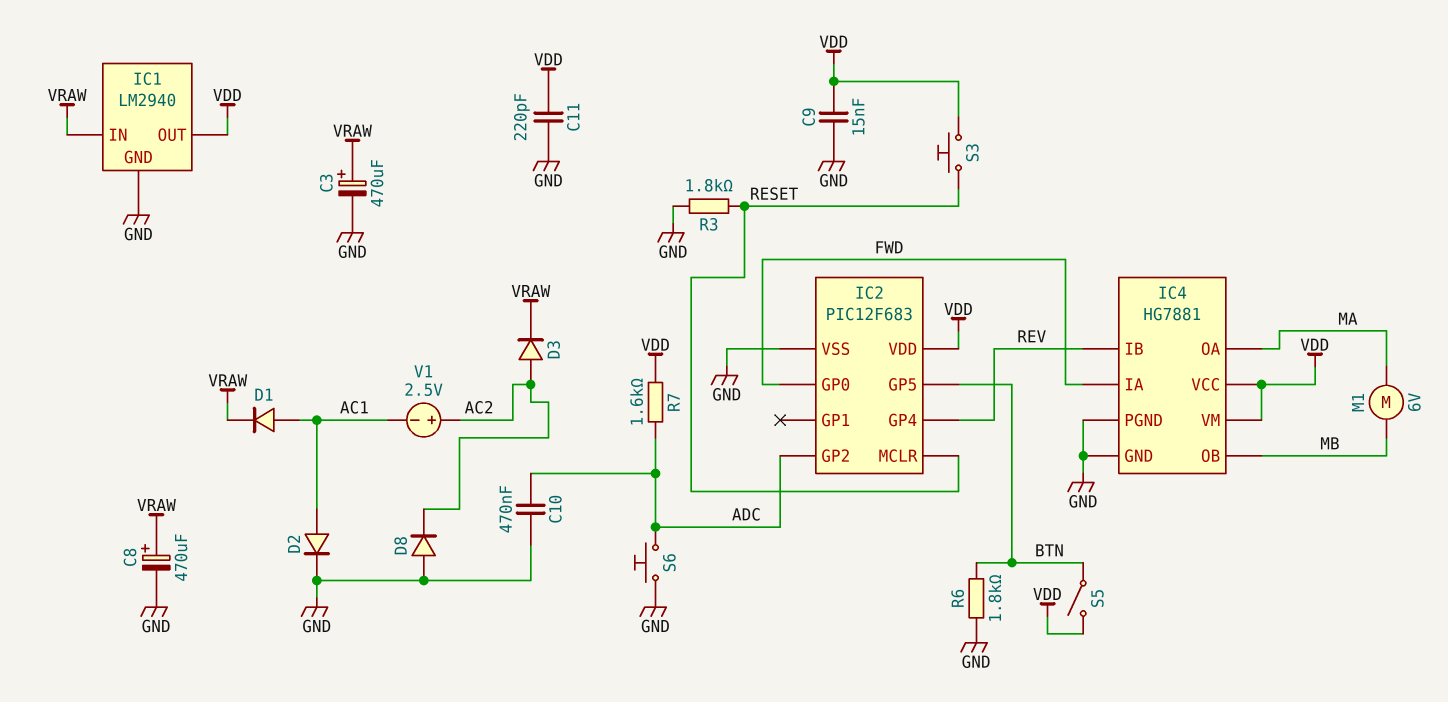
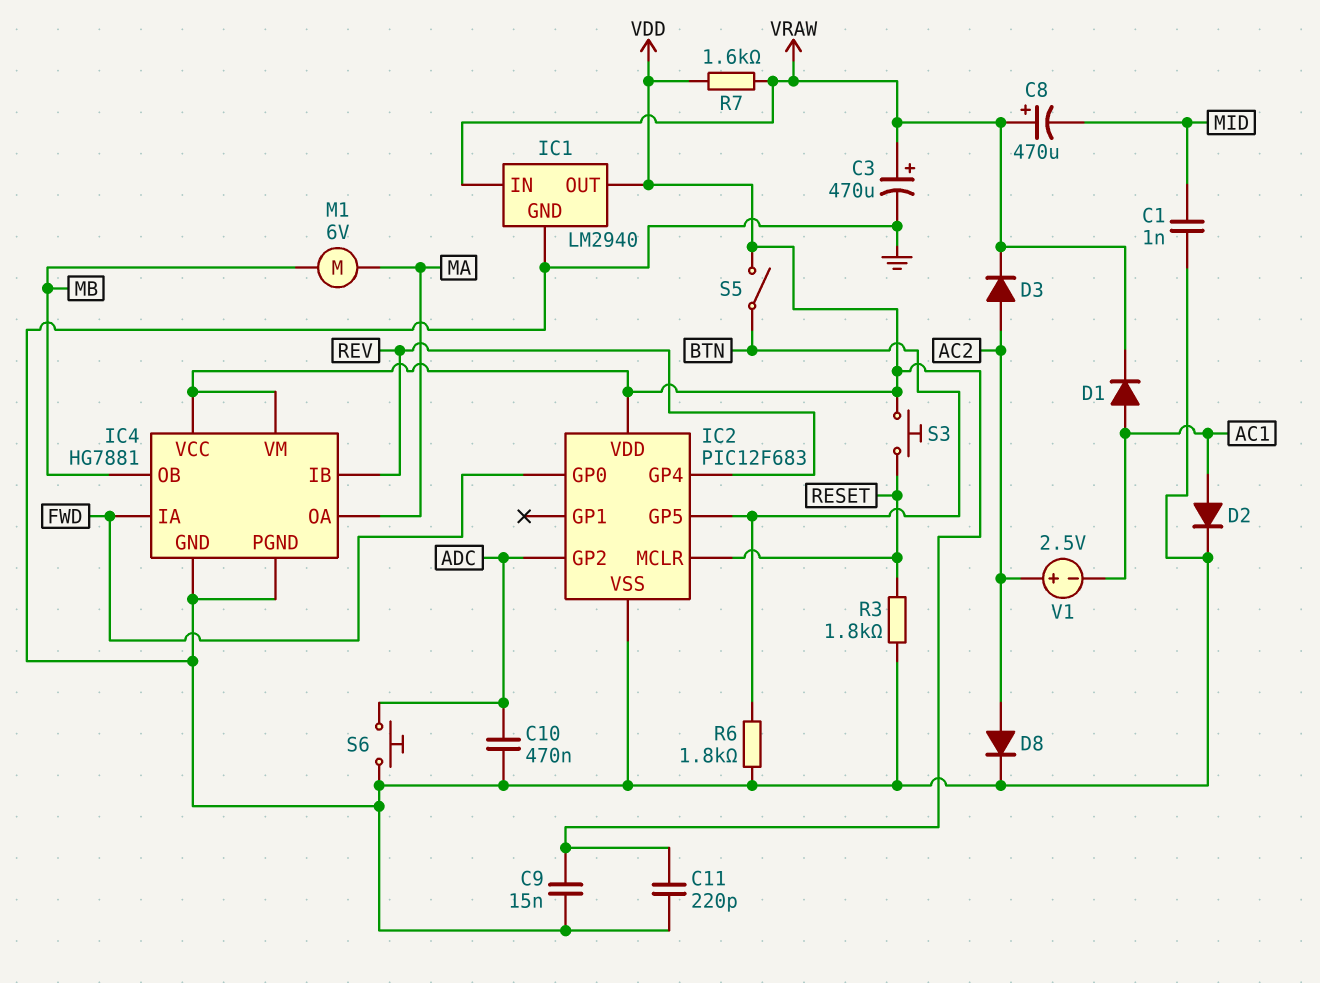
C1: none -> 1nF (GND, MID)
C8: 470uF (plus VRAW, minus GND) -> 470uF (plus VRAW, minus MID)
D8: diode (A GND, K AC2) -> diode (A AC2, K GND)
R7: 1.6k (ADC, VDD) -> 1.6k (VDD, VRAW)

